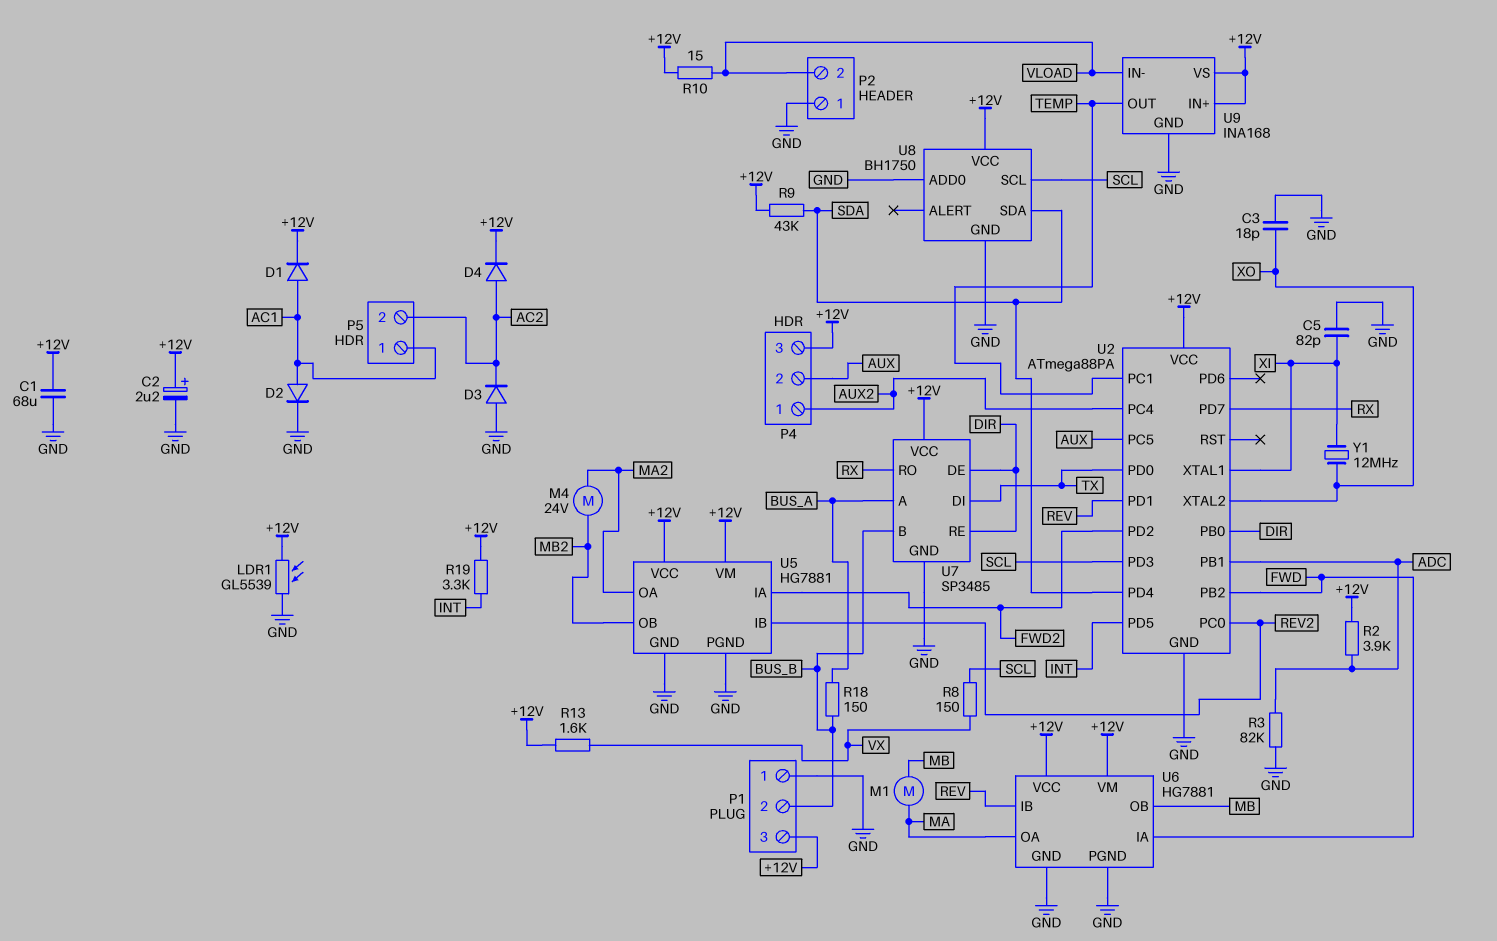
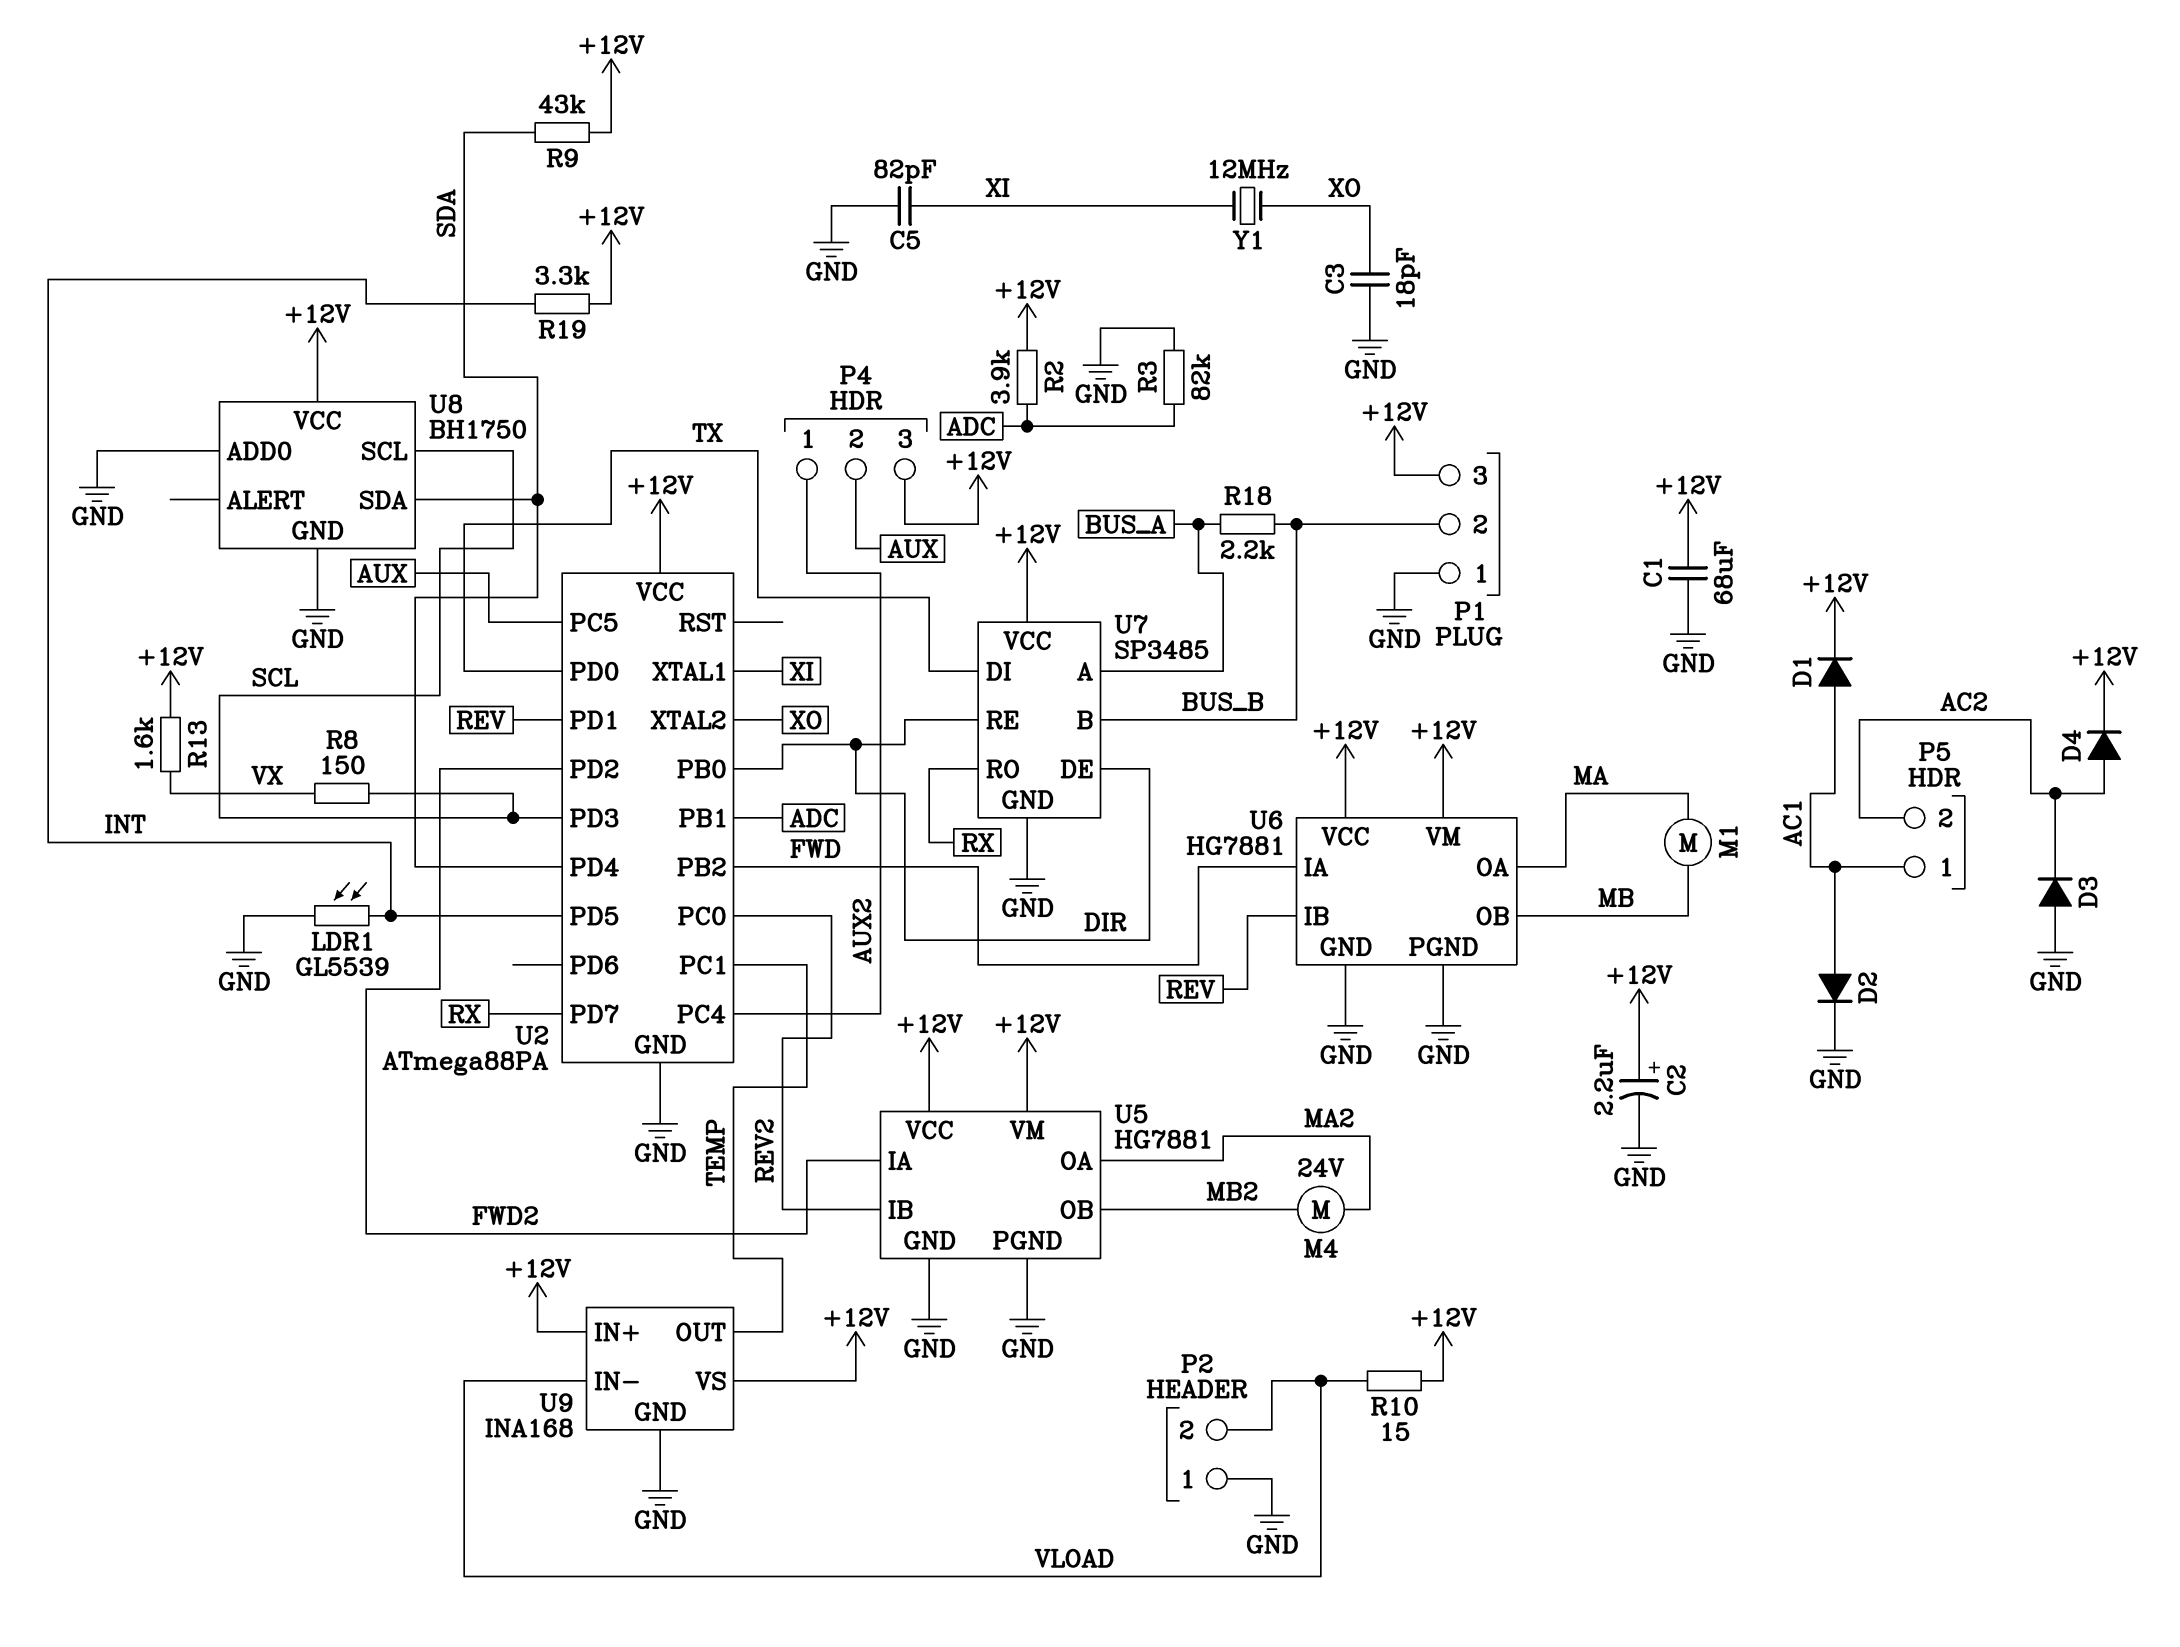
LDR1: GL5539 (+12V, GND) -> GL5539 (GND, INT)
R18: 150 (BUS_A, BUS_B) -> 2.2k (BUS_A, BUS_B)

